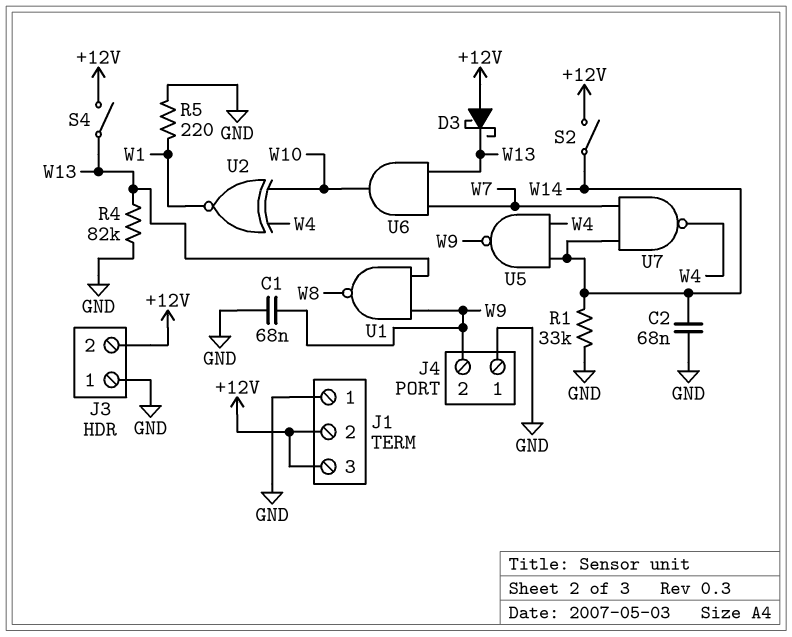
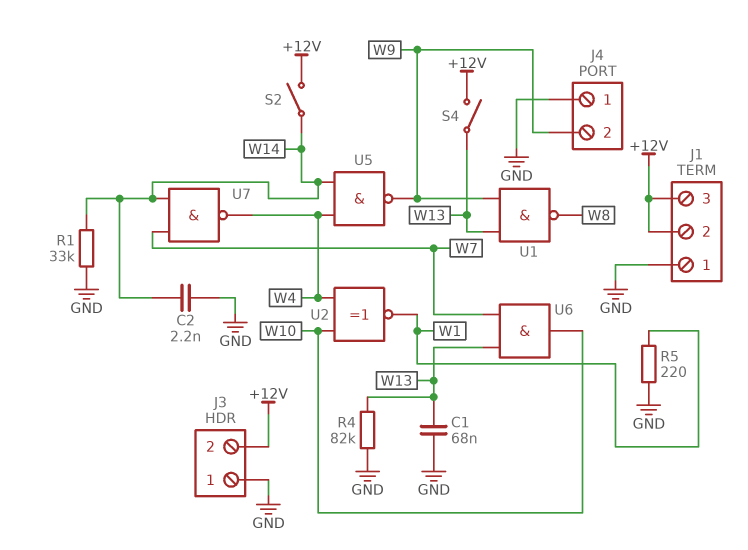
C1: 68nF (GND, W9) -> 68nF (GND, W13)
C2: 68nF (GND, W14) -> 2.2nF (GND, W14)
D3: schottky (A +12V, K W13) -> none

